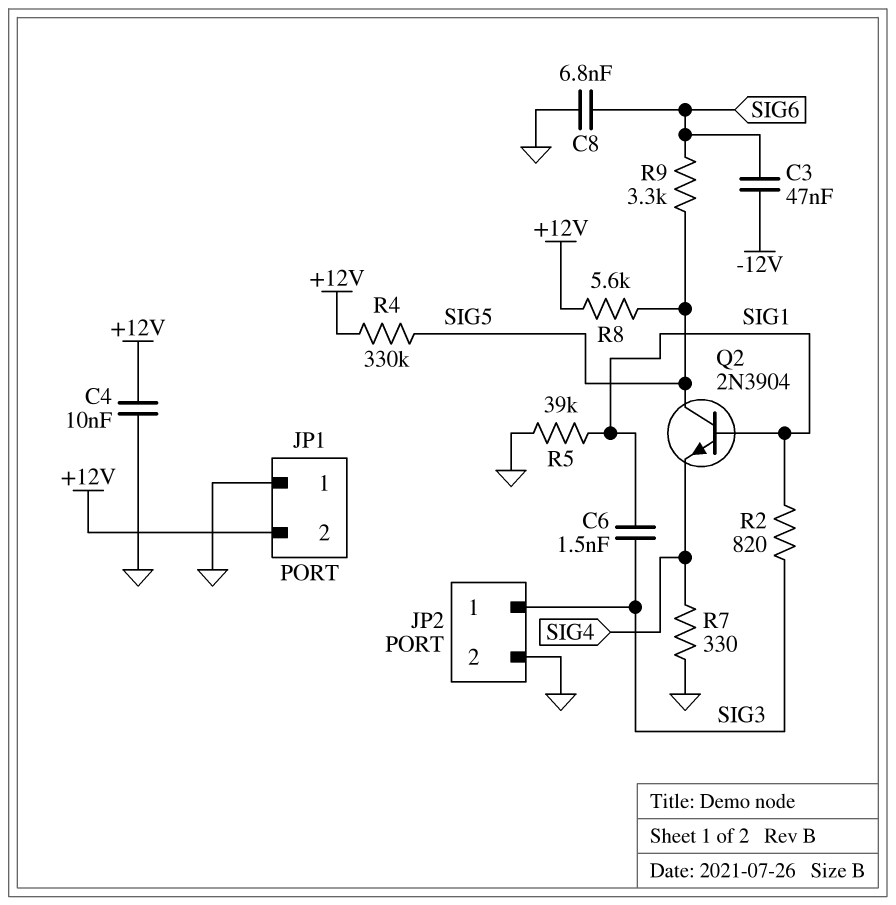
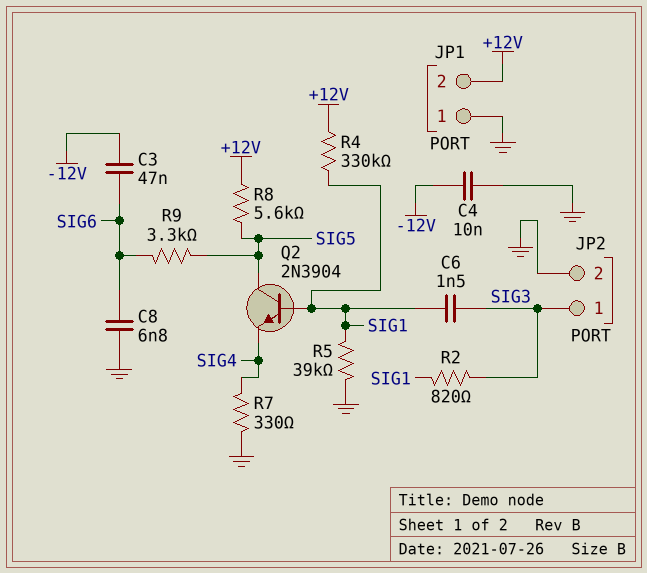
C4: 10nF (+12V, GND) -> 10nF (-12V, GND)
R4: 330k (+12V, SIG5) -> 330k (+12V, SIG1)

